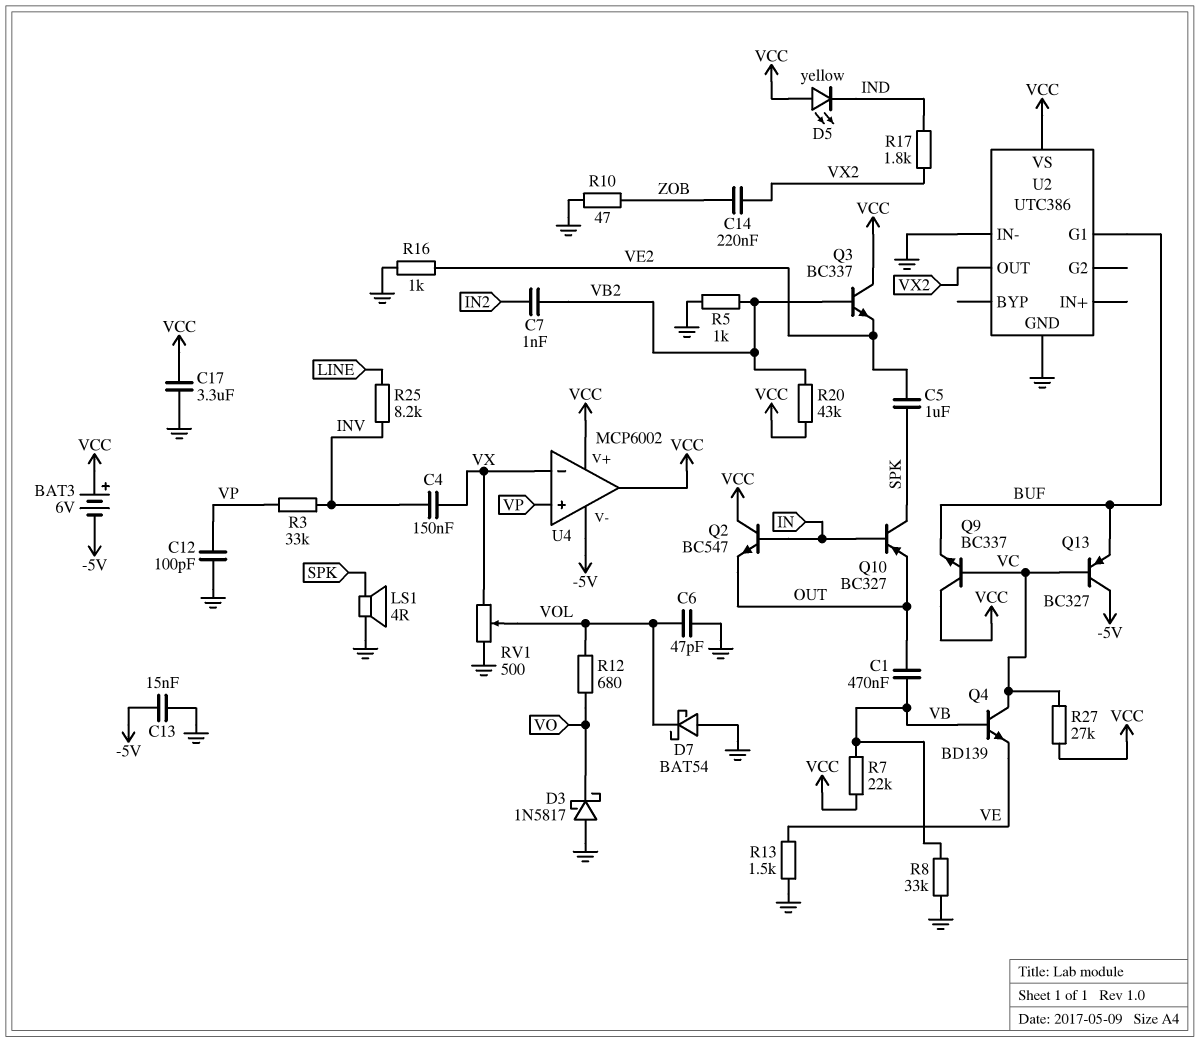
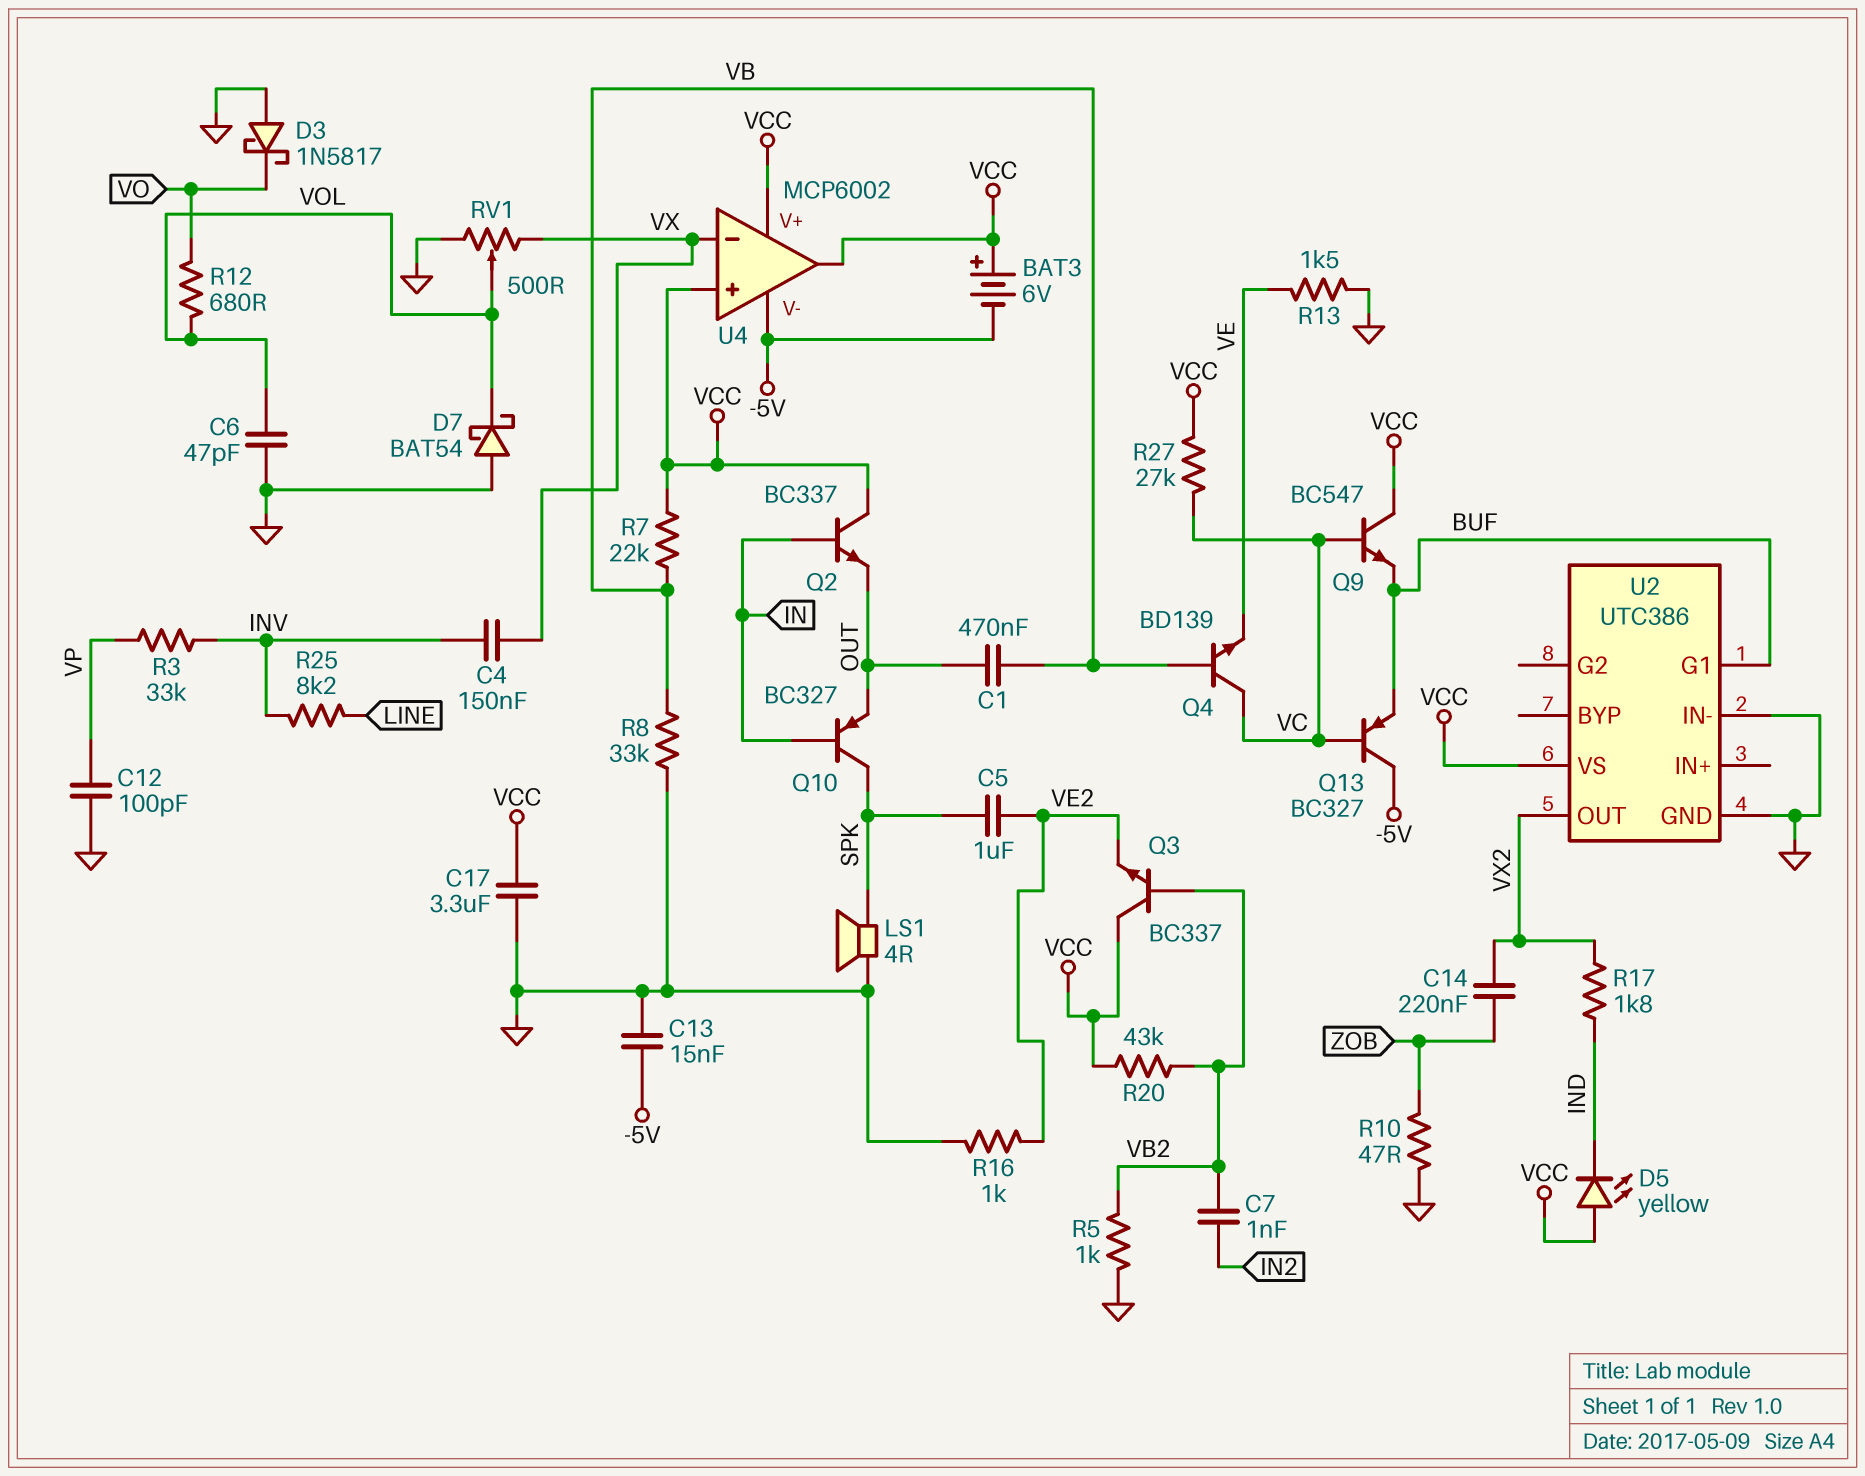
Q2: NPN BC547 (B IN, C VCC, E OUT) -> NPN BC337 (B IN, C VCC, E OUT)
Q9: NPN BC337 (B VC, C VCC, E BUF) -> NPN BC547 (B VC, C VCC, E BUF)
U4 pin in+: VP -> VCC

